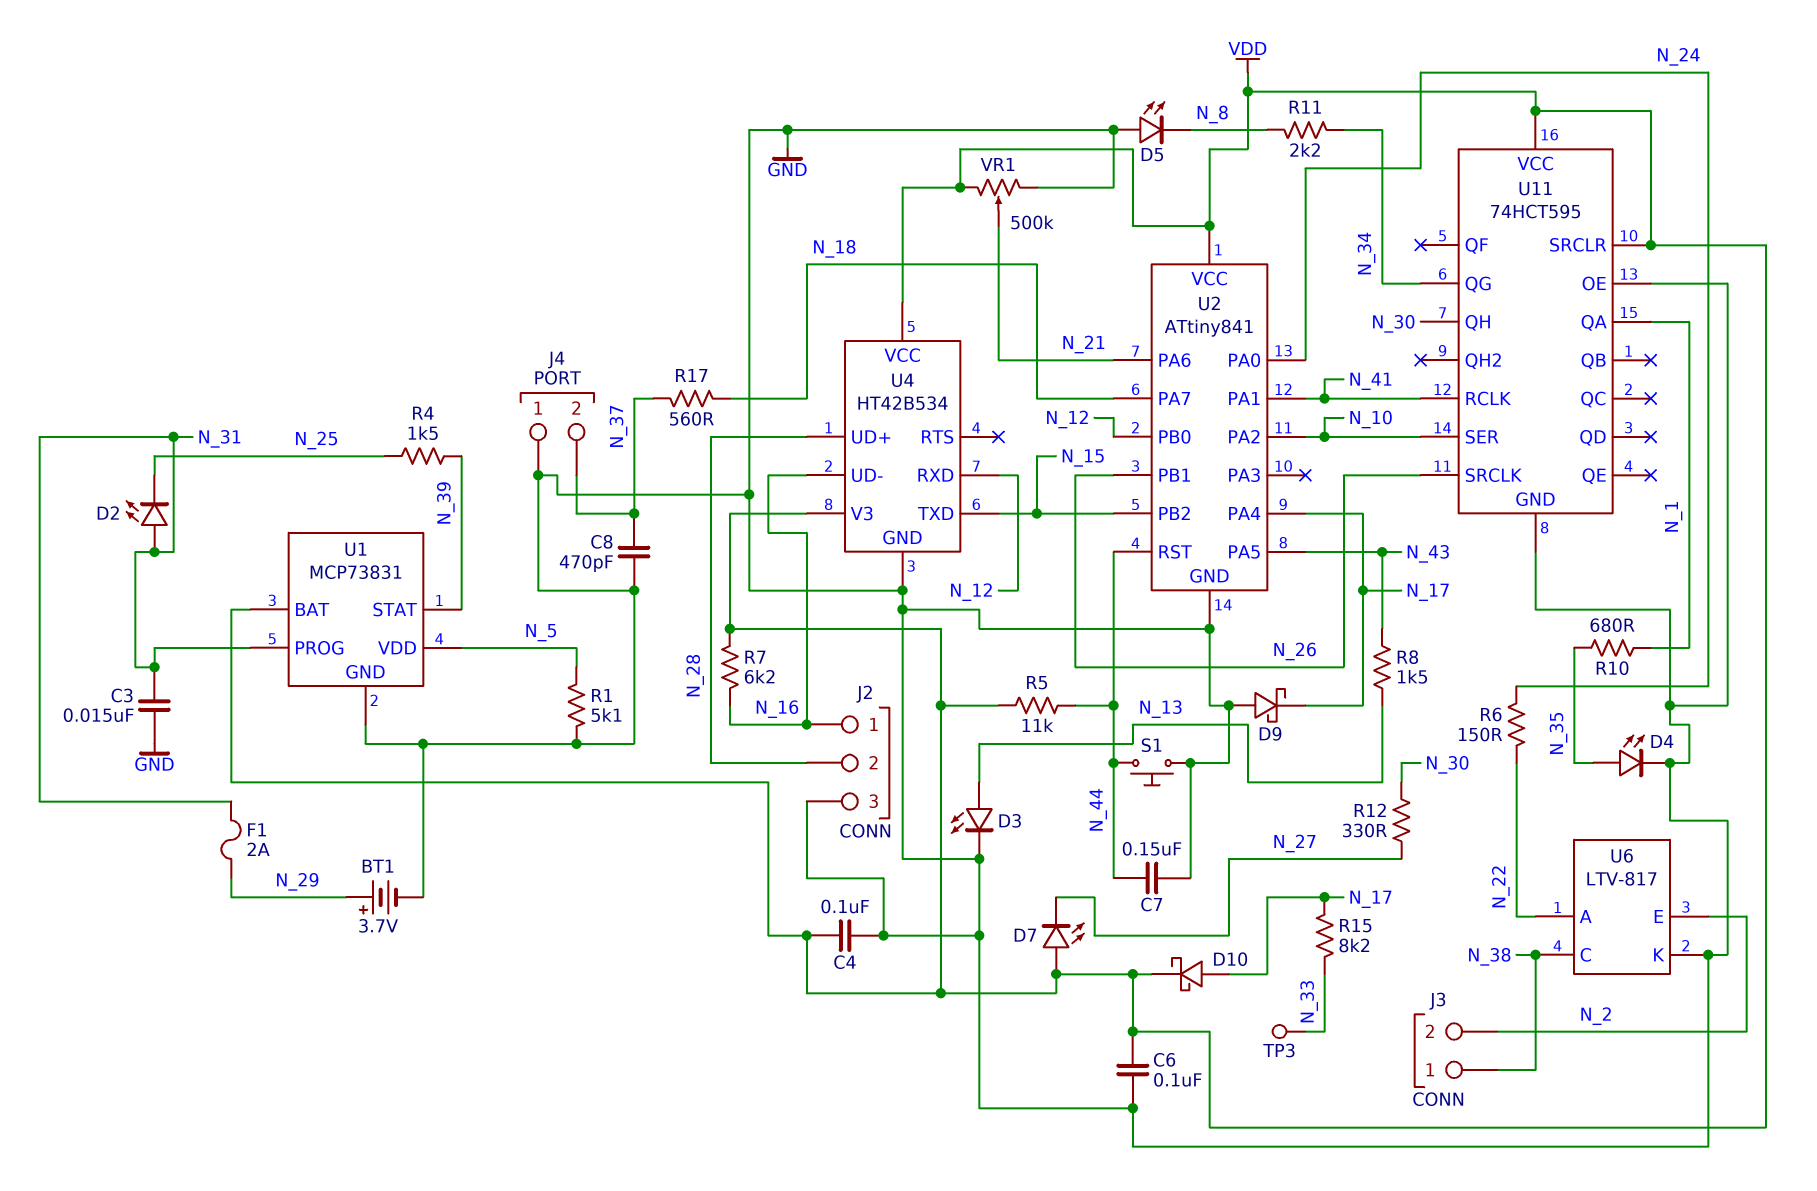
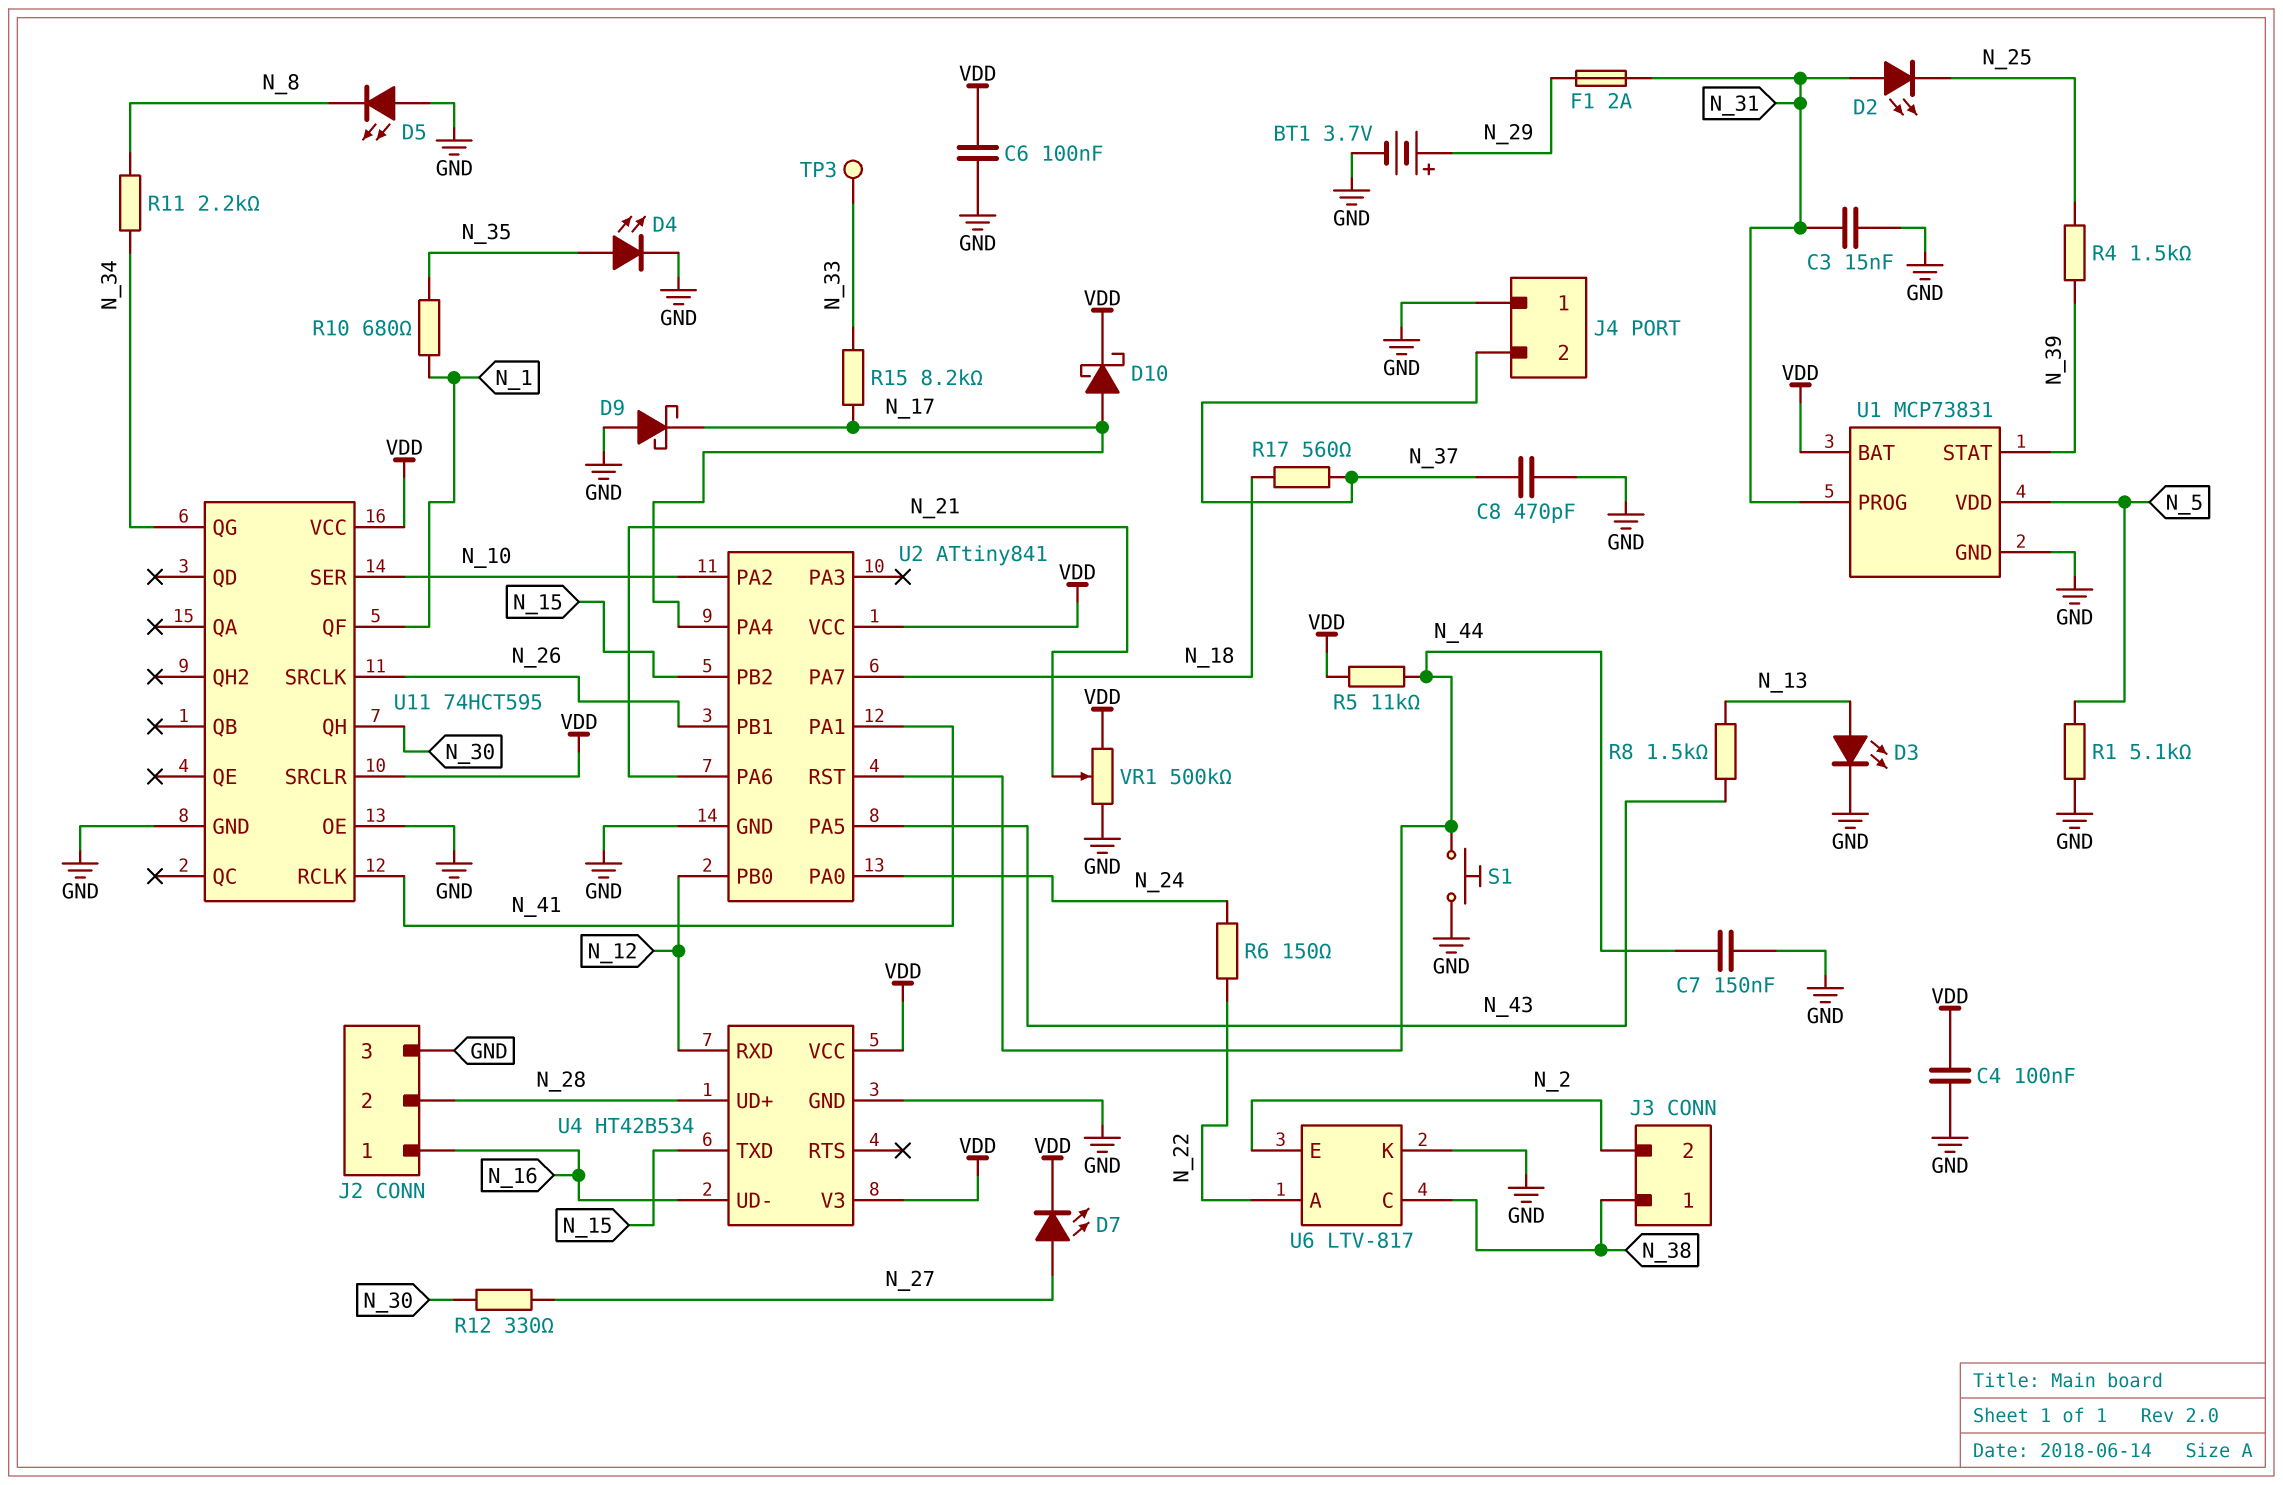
D7: LED (A VDD, K N_27) -> LED (A N_27, K VDD)
R7: 6.2k (N_16, VDD) -> none
U11 pin QA: N_1 -> none
U11 pin QF: none -> N_1

